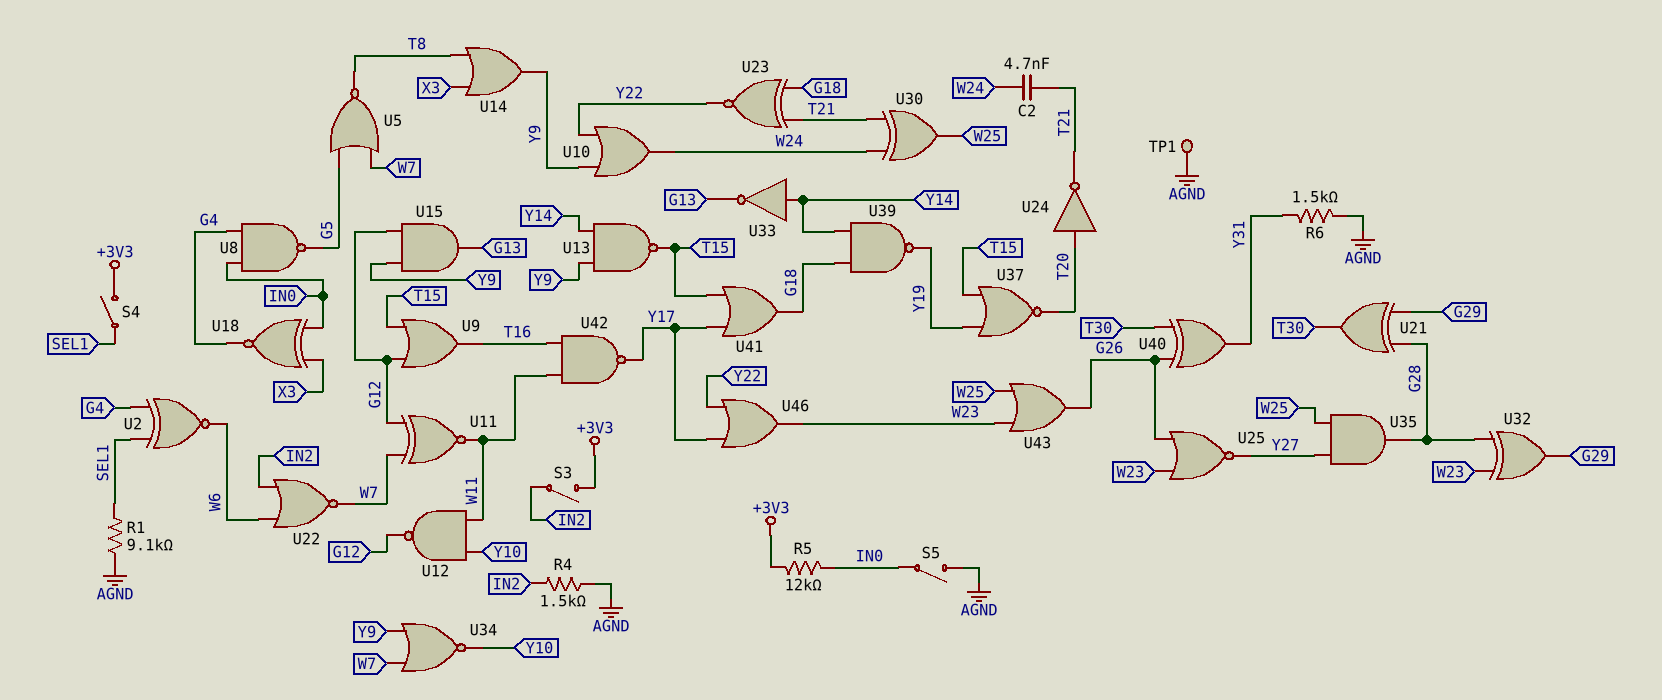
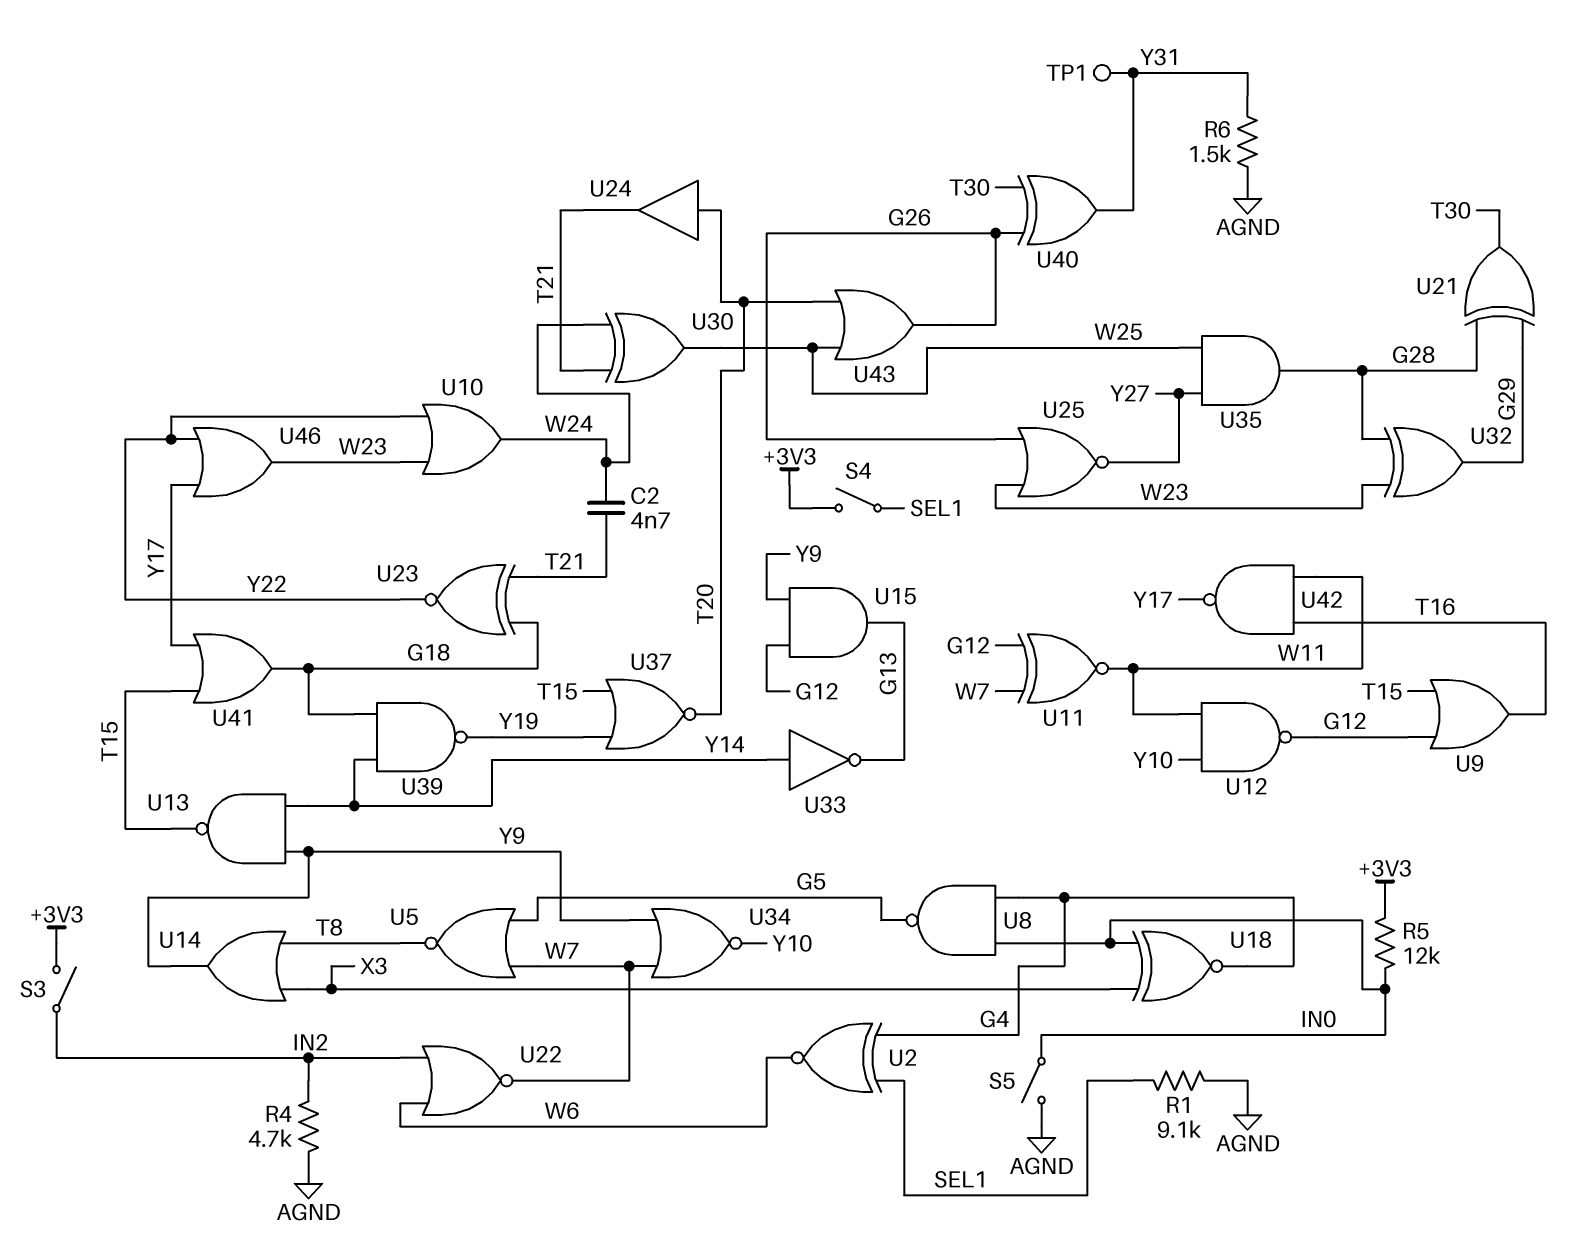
R4: 1.5k (AGND, IN2) -> 4.7k (AGND, IN2)
TP1: test point (AGND) -> test point (Y31)
U10: OR (in Y9, in Y22, out W24) -> OR (in W23, in Y22, out W24)
U24: NOT (in T20, out T21) -> buffer (in T20, out T21)
U43: OR (in W23, in W25, out G26) -> OR (in T20, in W25, out G26)

